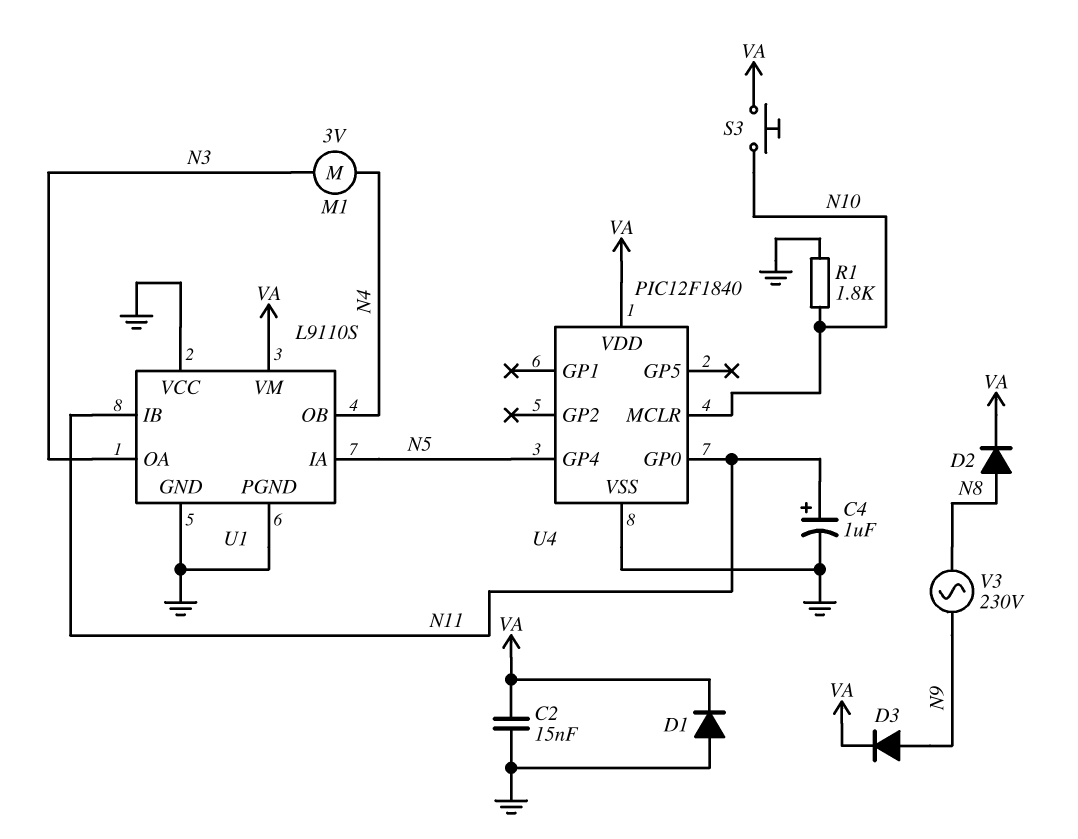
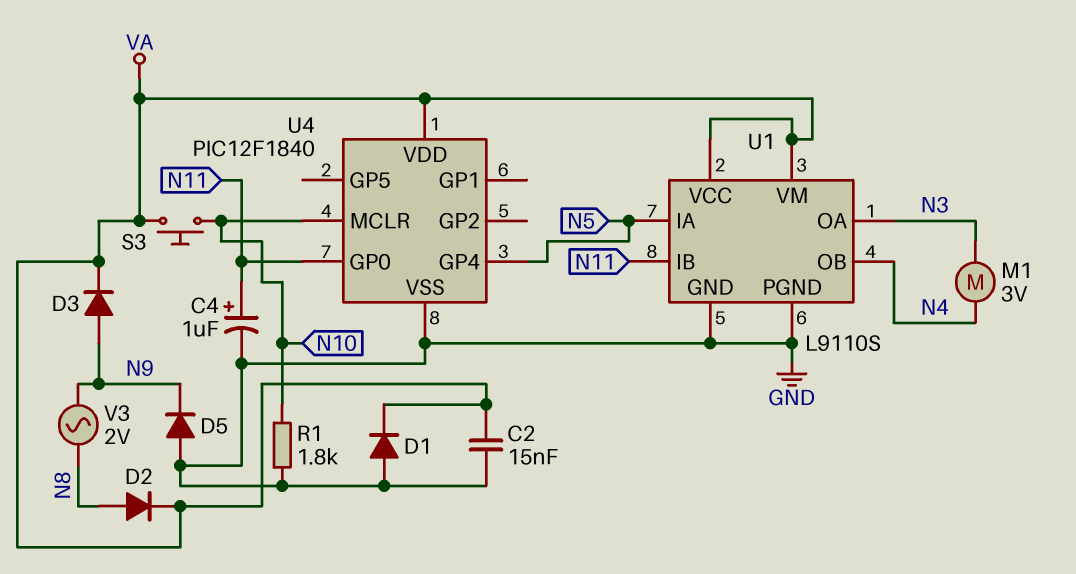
D5: none -> diode (A GND, K N9)
U1 pin VCC: GND -> VA
V3: AC 230V (N8, N9) -> AC 2V (N8, N9)

